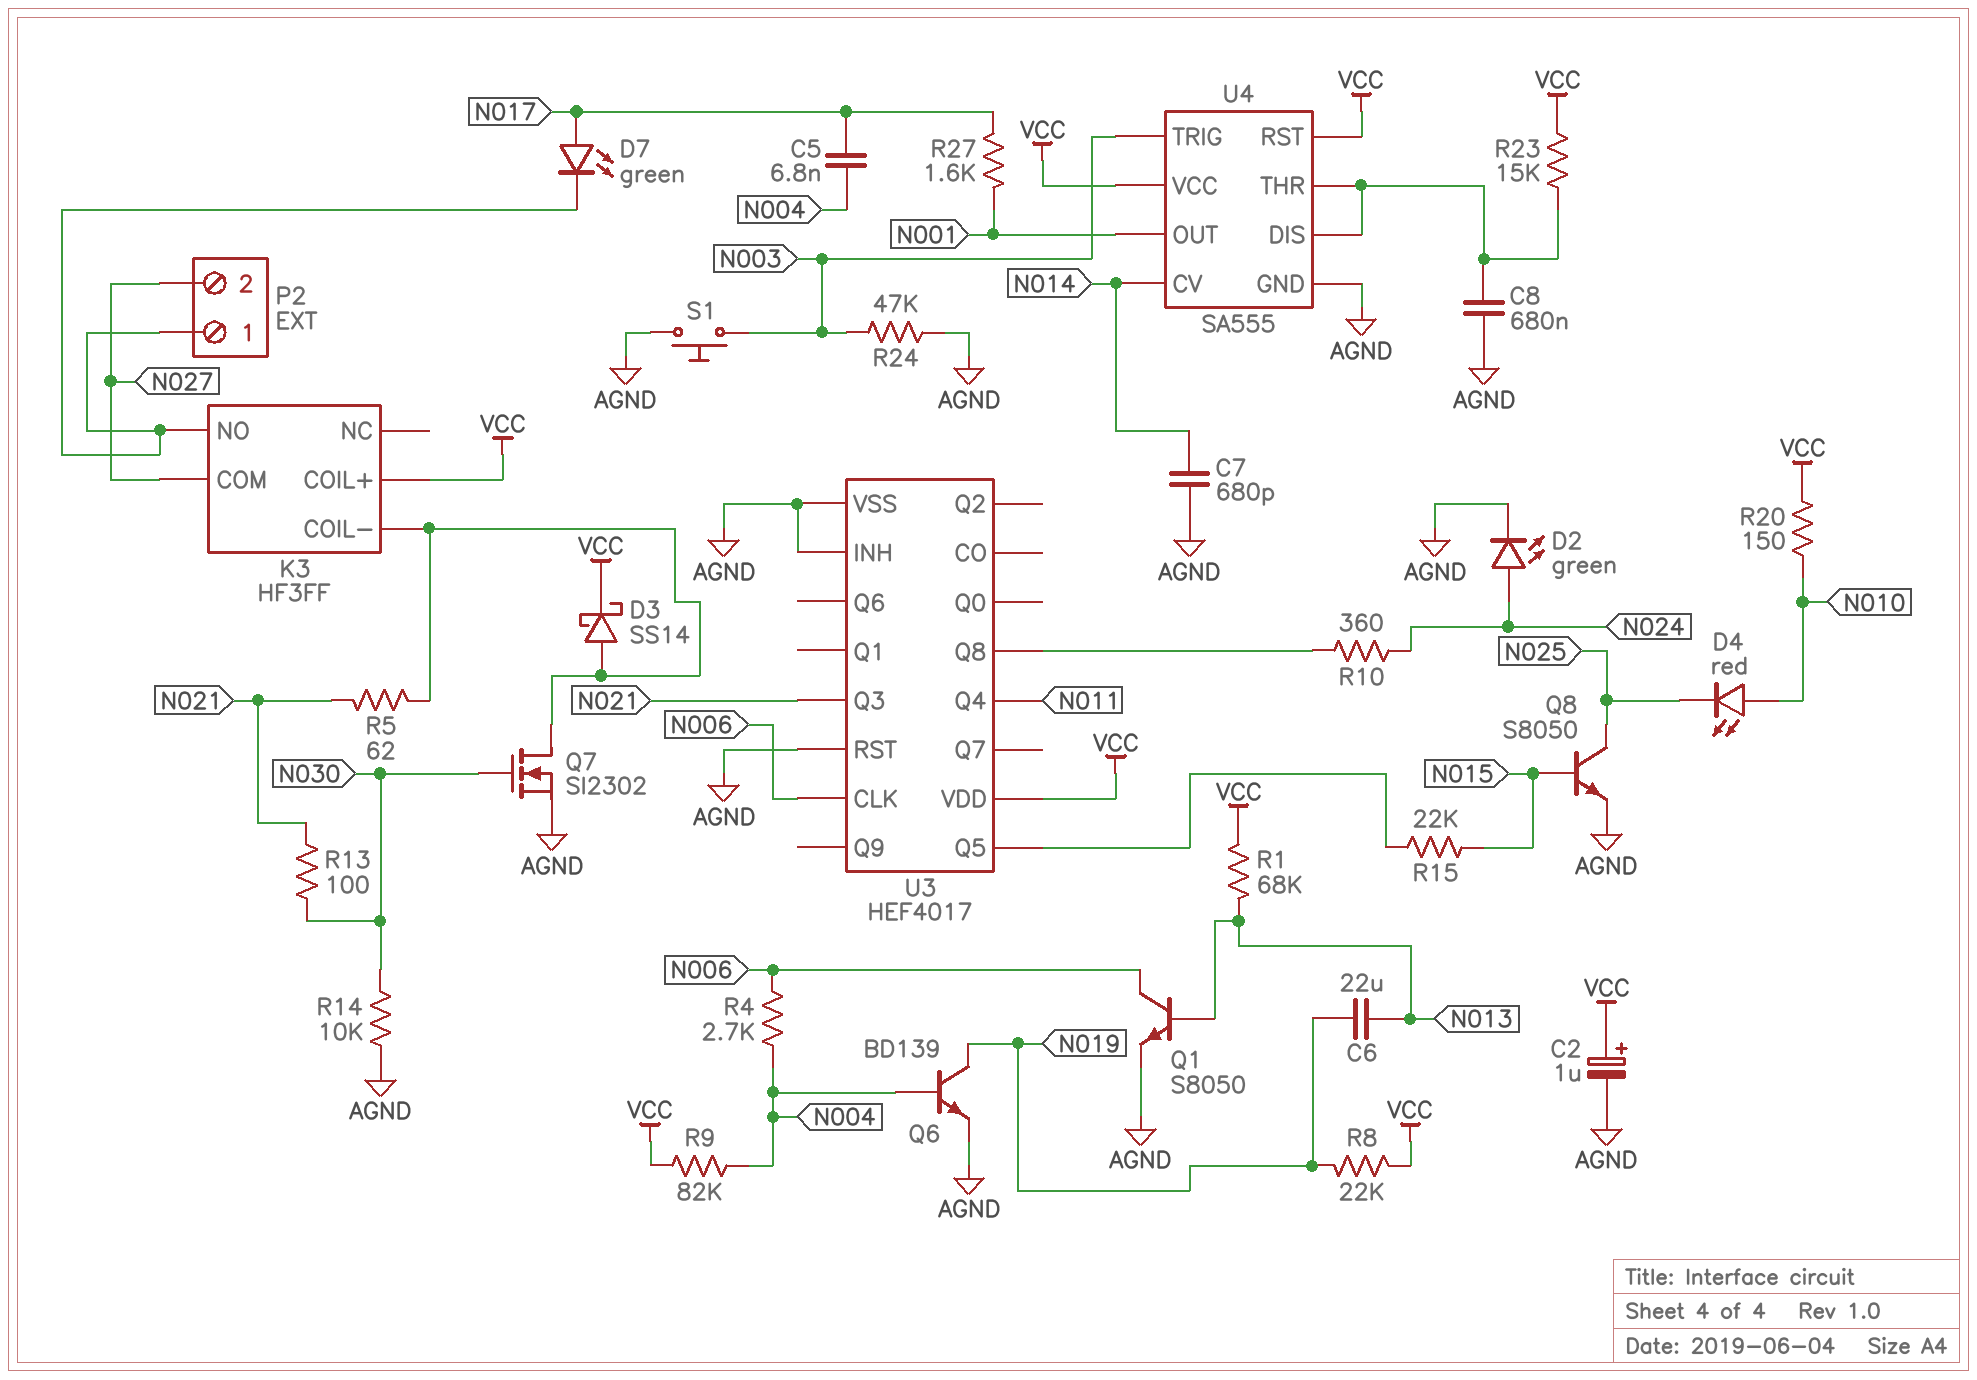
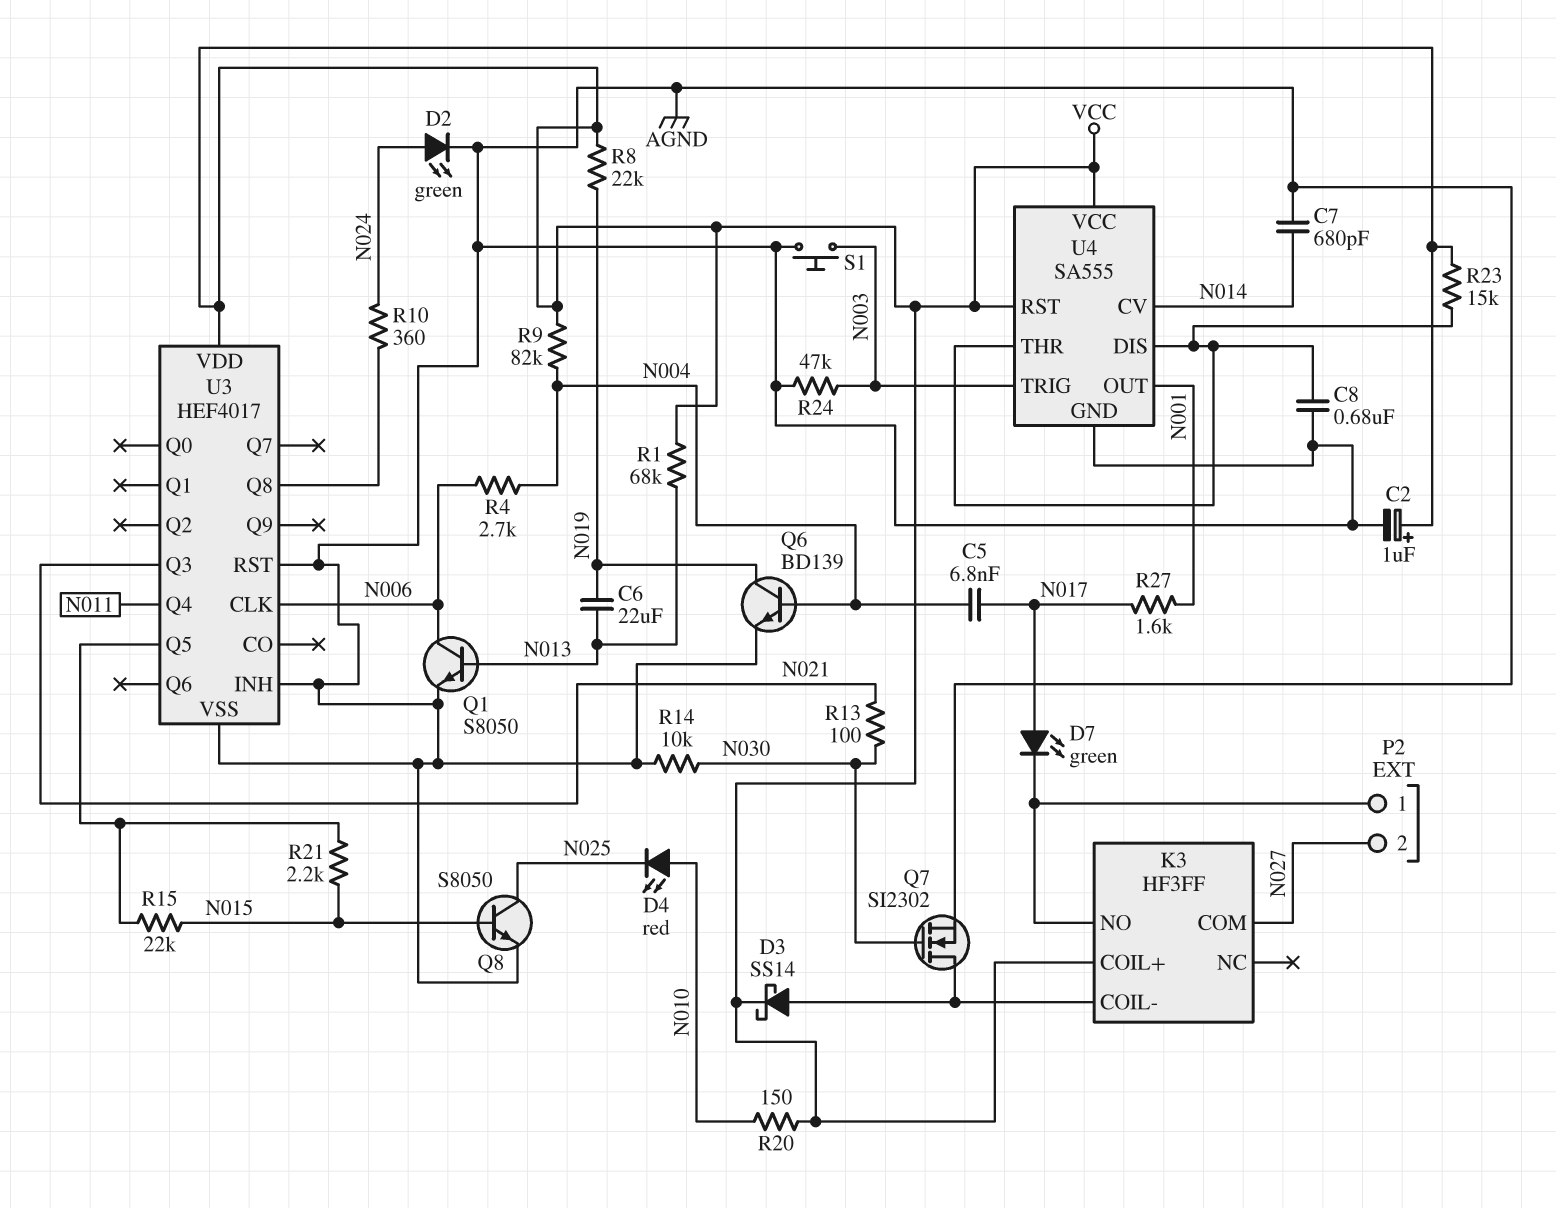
R5: 62 (K3/COIL-, N021) -> none
R21: none -> 2.2k (N015, U3/Q5)

